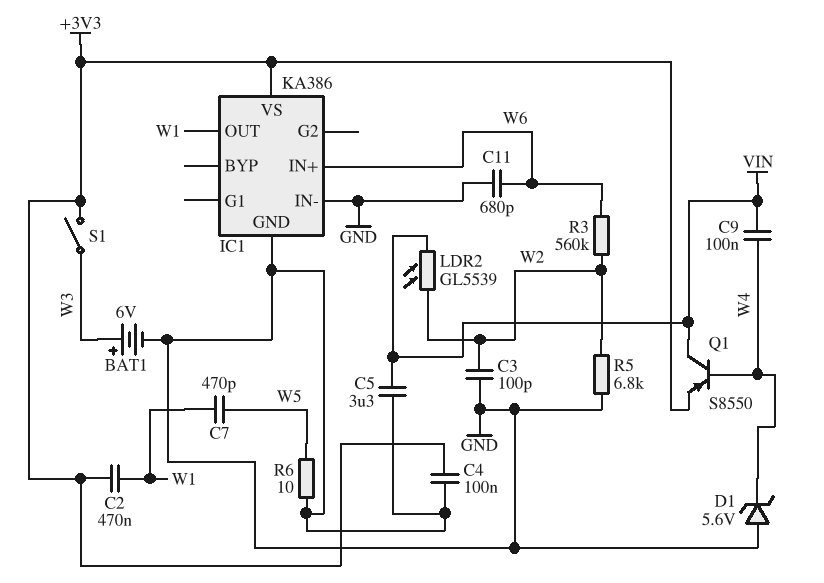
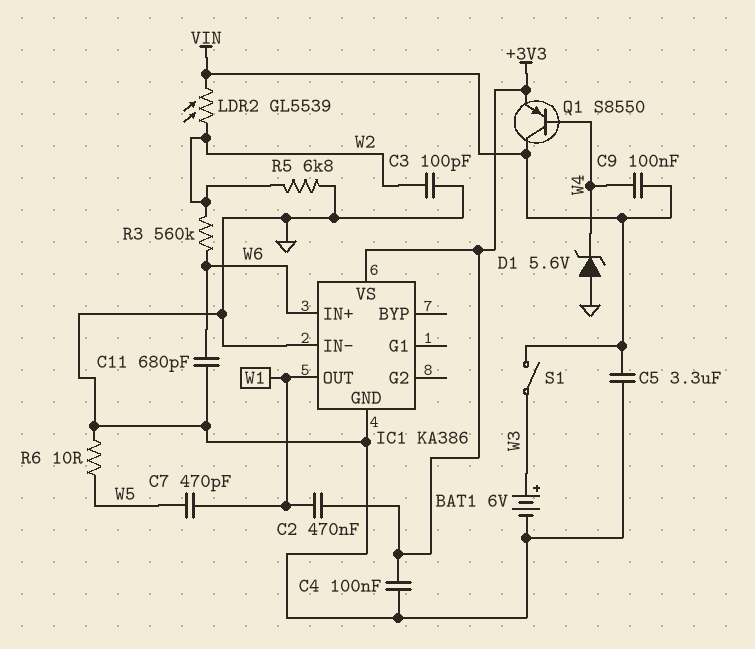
S1: switch (+3V3, W3) -> switch (VIN, W3)

